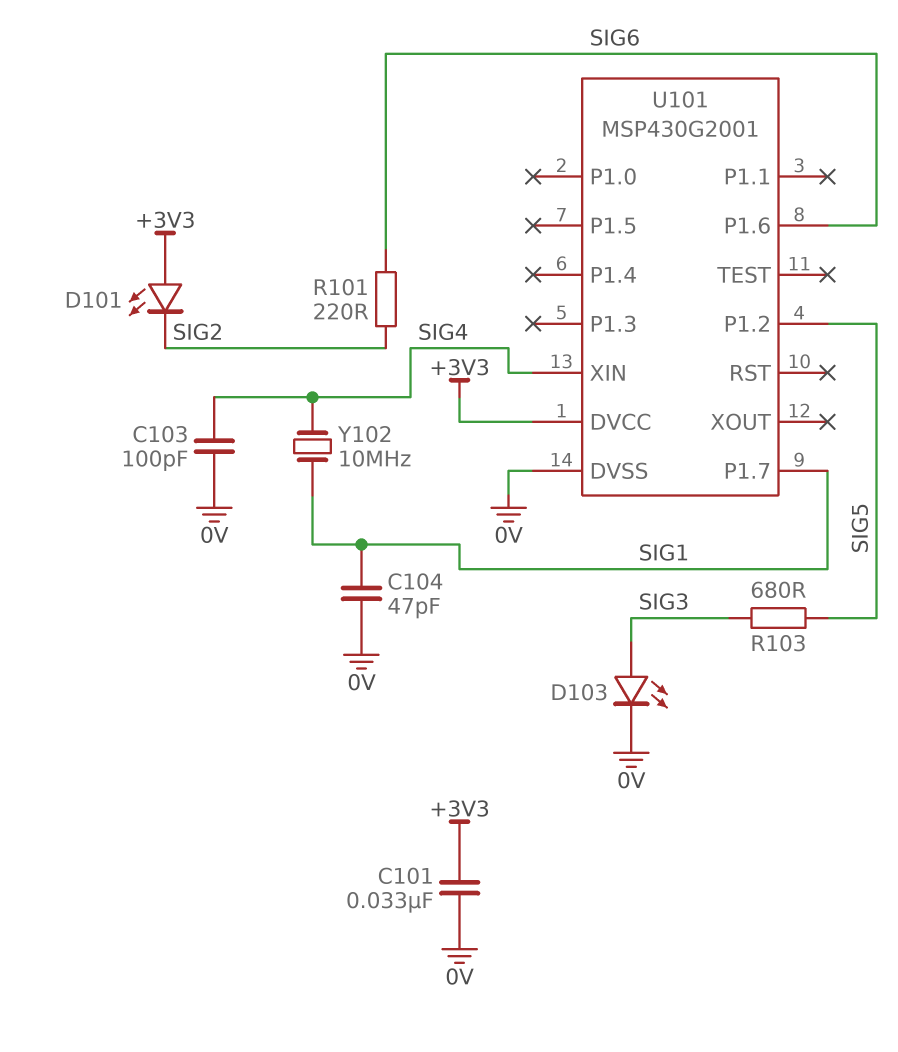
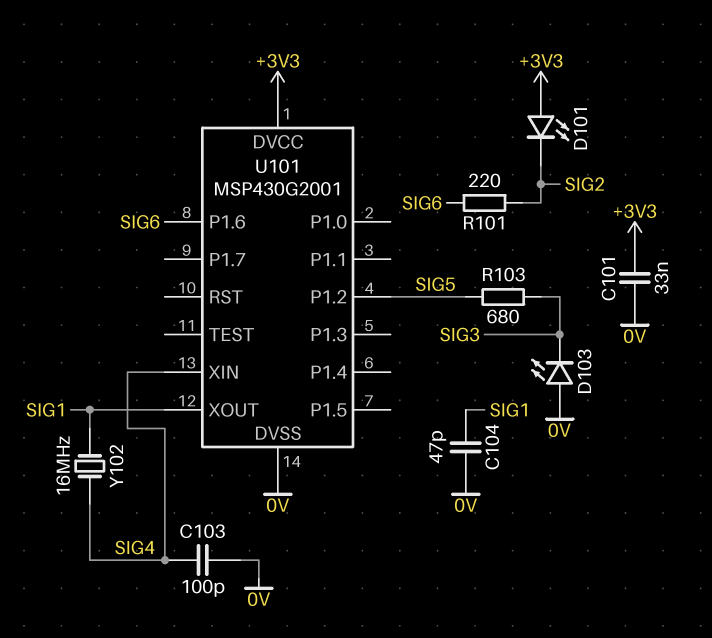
D103: LED (A SIG3, K 0V) -> LED (A 0V, K SIG3)
U101 pin P1.7: SIG1 -> none
U101 pin XOUT: none -> SIG1
Y102: 10MHz (SIG1, SIG4) -> 16MHz (SIG1, SIG4)

